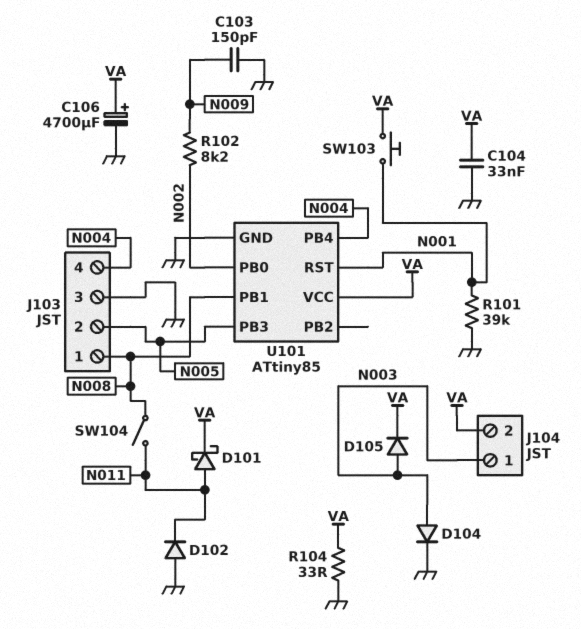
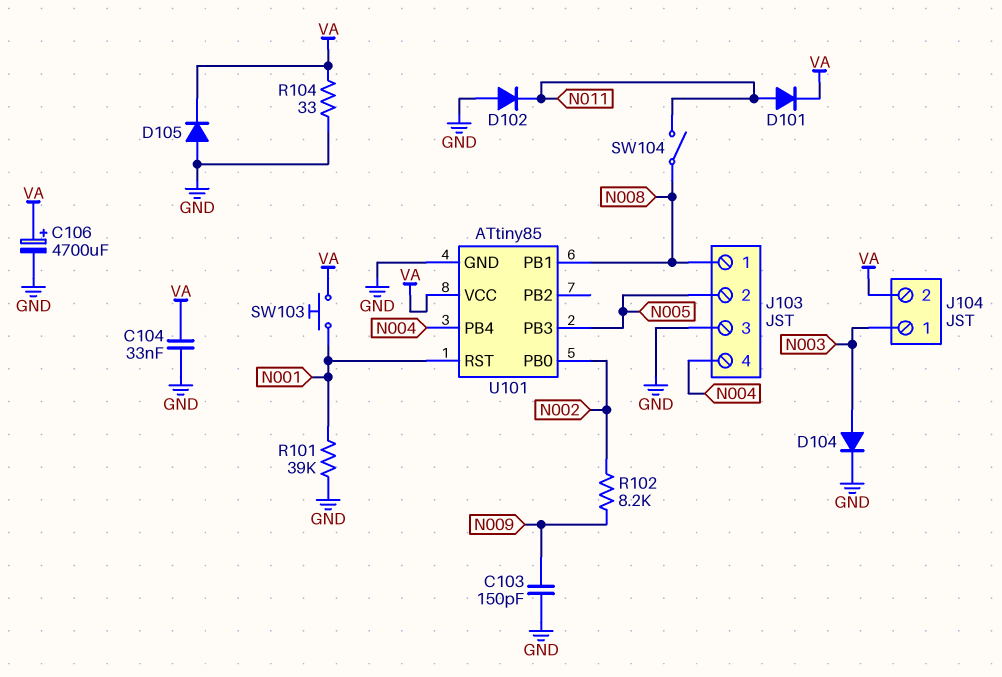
D101: schottky (A N011, K VA) -> diode (A N011, K VA)
D105: diode (A N003, K VA) -> diode (A GND, K VA)

